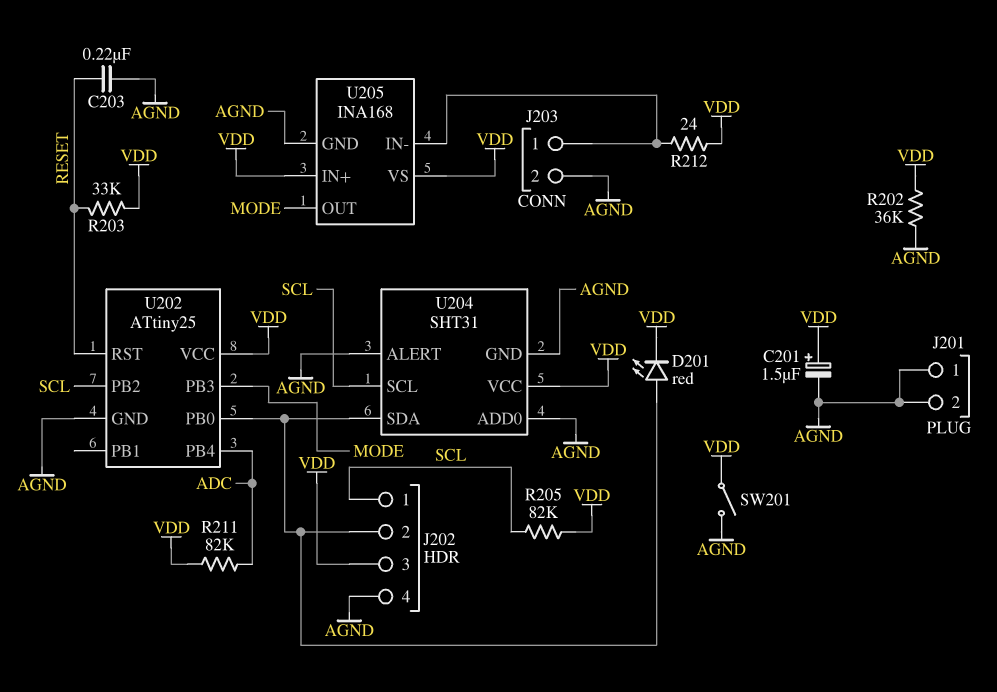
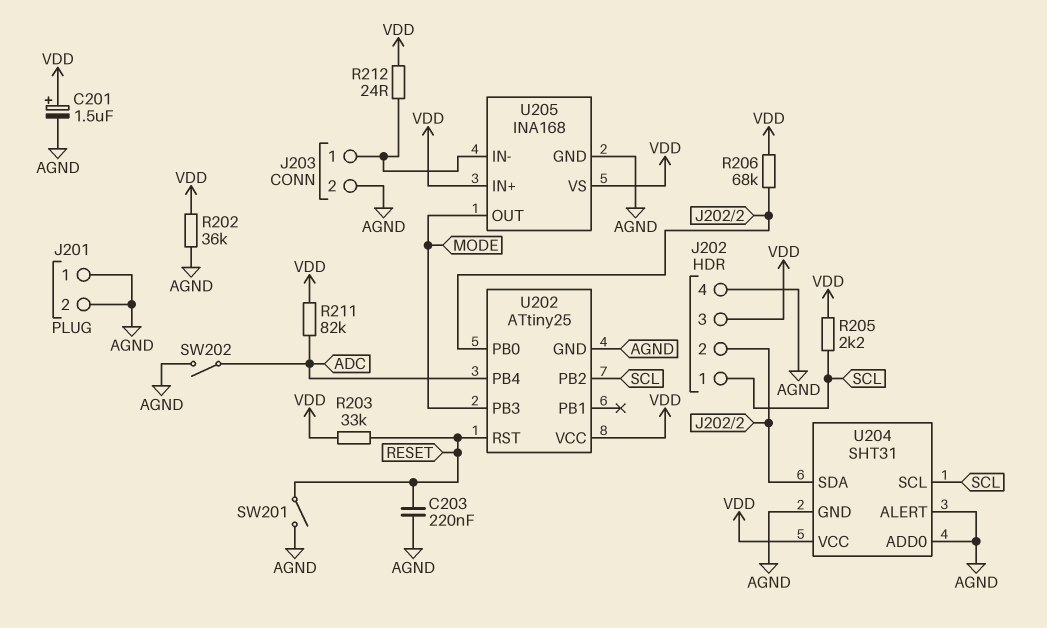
D201: LED red (A J202/2, K VDD) -> none
R205: 82k (SCL, VDD) -> 2.2k (SCL, VDD)
R206: none -> 68k (J202/2, VDD)
SW201: switch (AGND, VDD) -> switch (AGND, RESET)
SW202: none -> switch (ADC, AGND)

